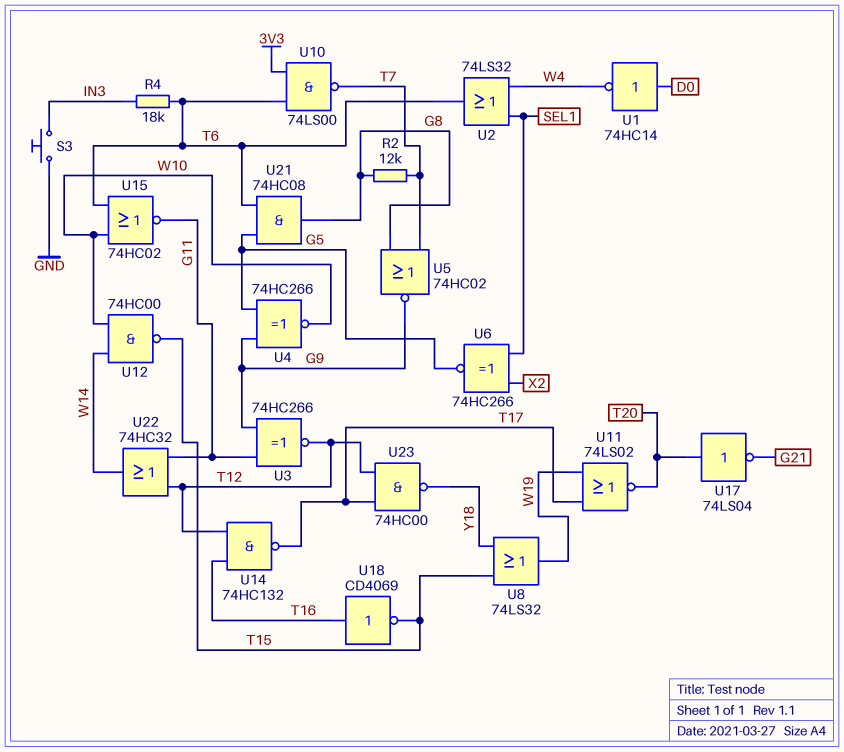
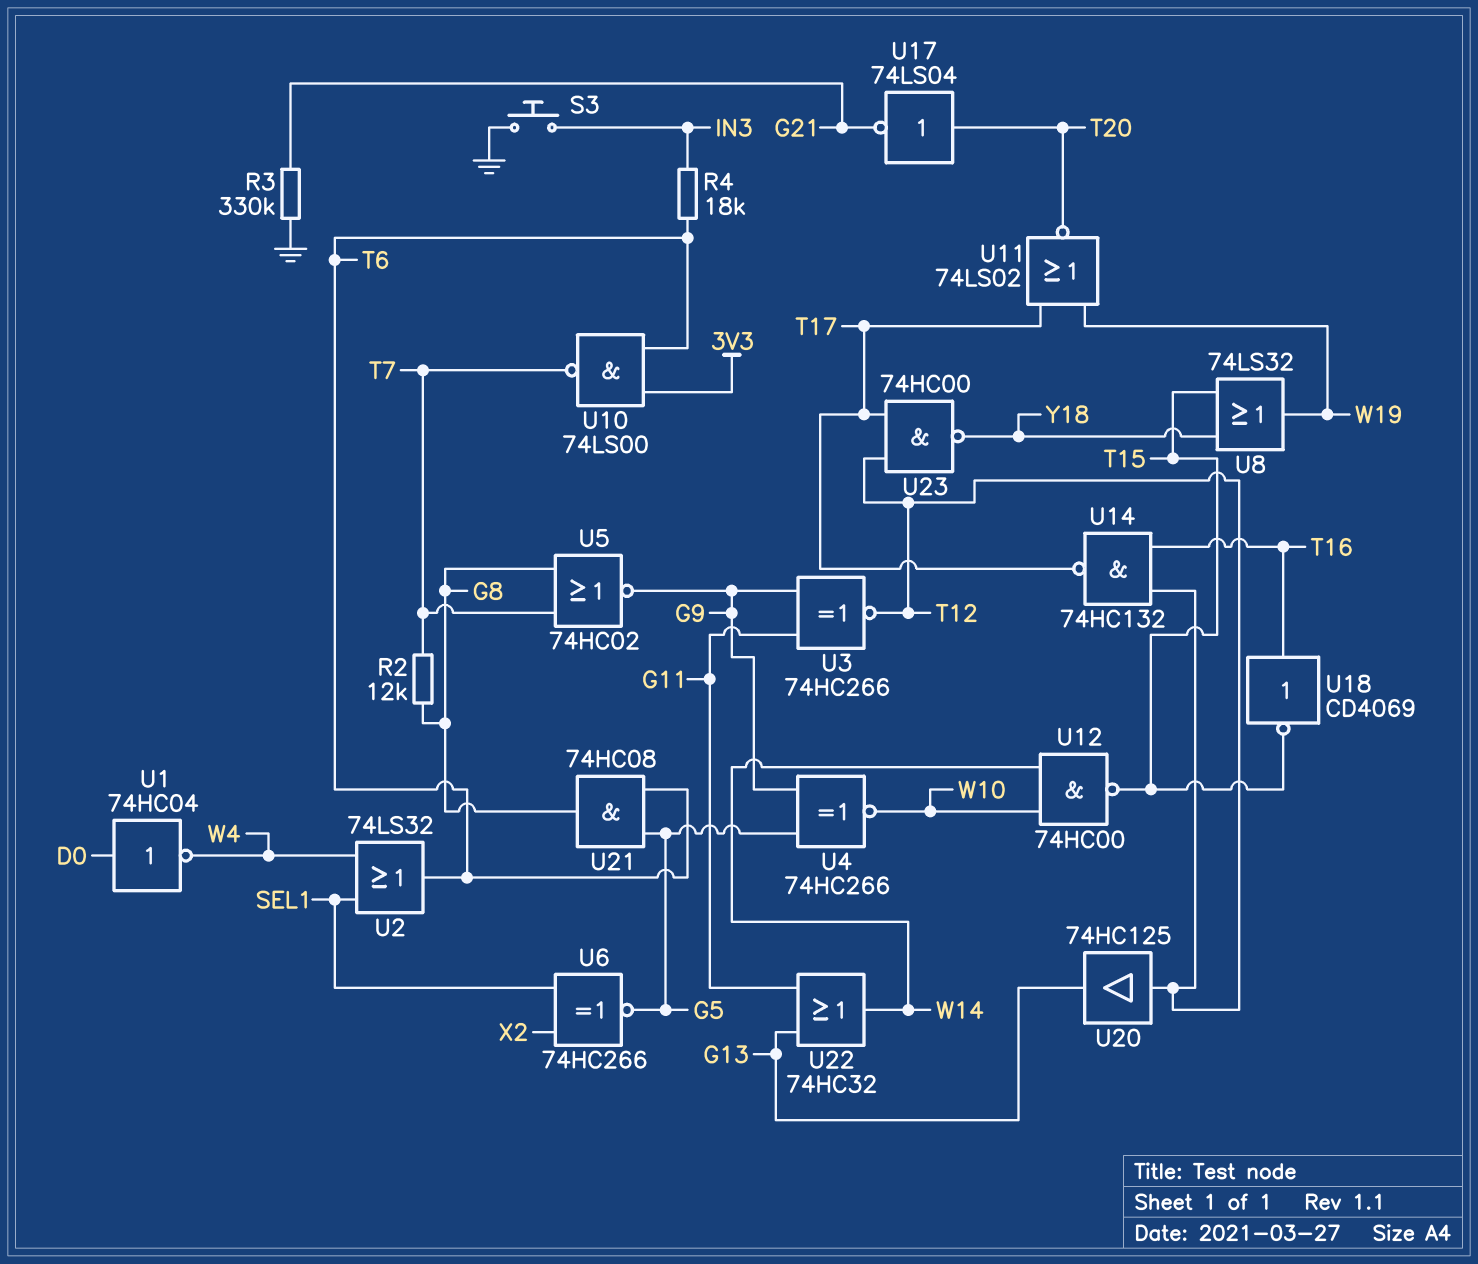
R3: none -> 330k (G21, GND)
U1: NOT 74HC14 (in D0, out W4) -> NOT 74HC04 (in D0, out W4)
U15: NOR 74HC02 (in T6, in W10, out G11) -> none
U20: none -> buffer 74HC125 (in T12, out G13)
U22: OR 74HC32 (in G11, in T12, out W14) -> OR 74HC32 (in G11, in G13, out W14)

